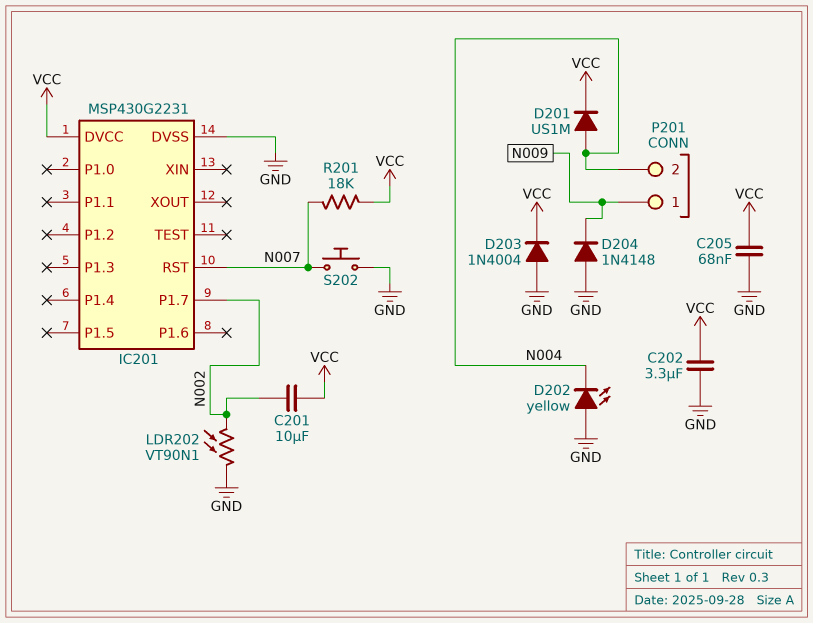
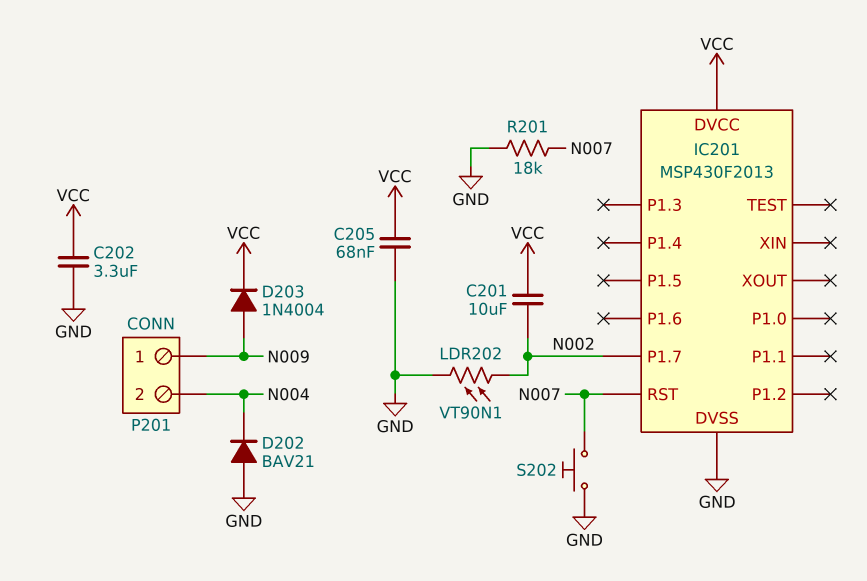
D201: diode US1M (A N004, K VCC) -> none
D202: LED yellow (A GND, K N004) -> diode BAV21 (A GND, K N004)
D203: diode 1N4004 (A GND, K VCC) -> diode 1N4004 (A N009, K VCC)
D204: diode 1N4148 (A GND, K N009) -> none
IC201: MSP430G2231 -> MSP430F2013
R201: 18k (N007, VCC) -> 18k (GND, N007)

